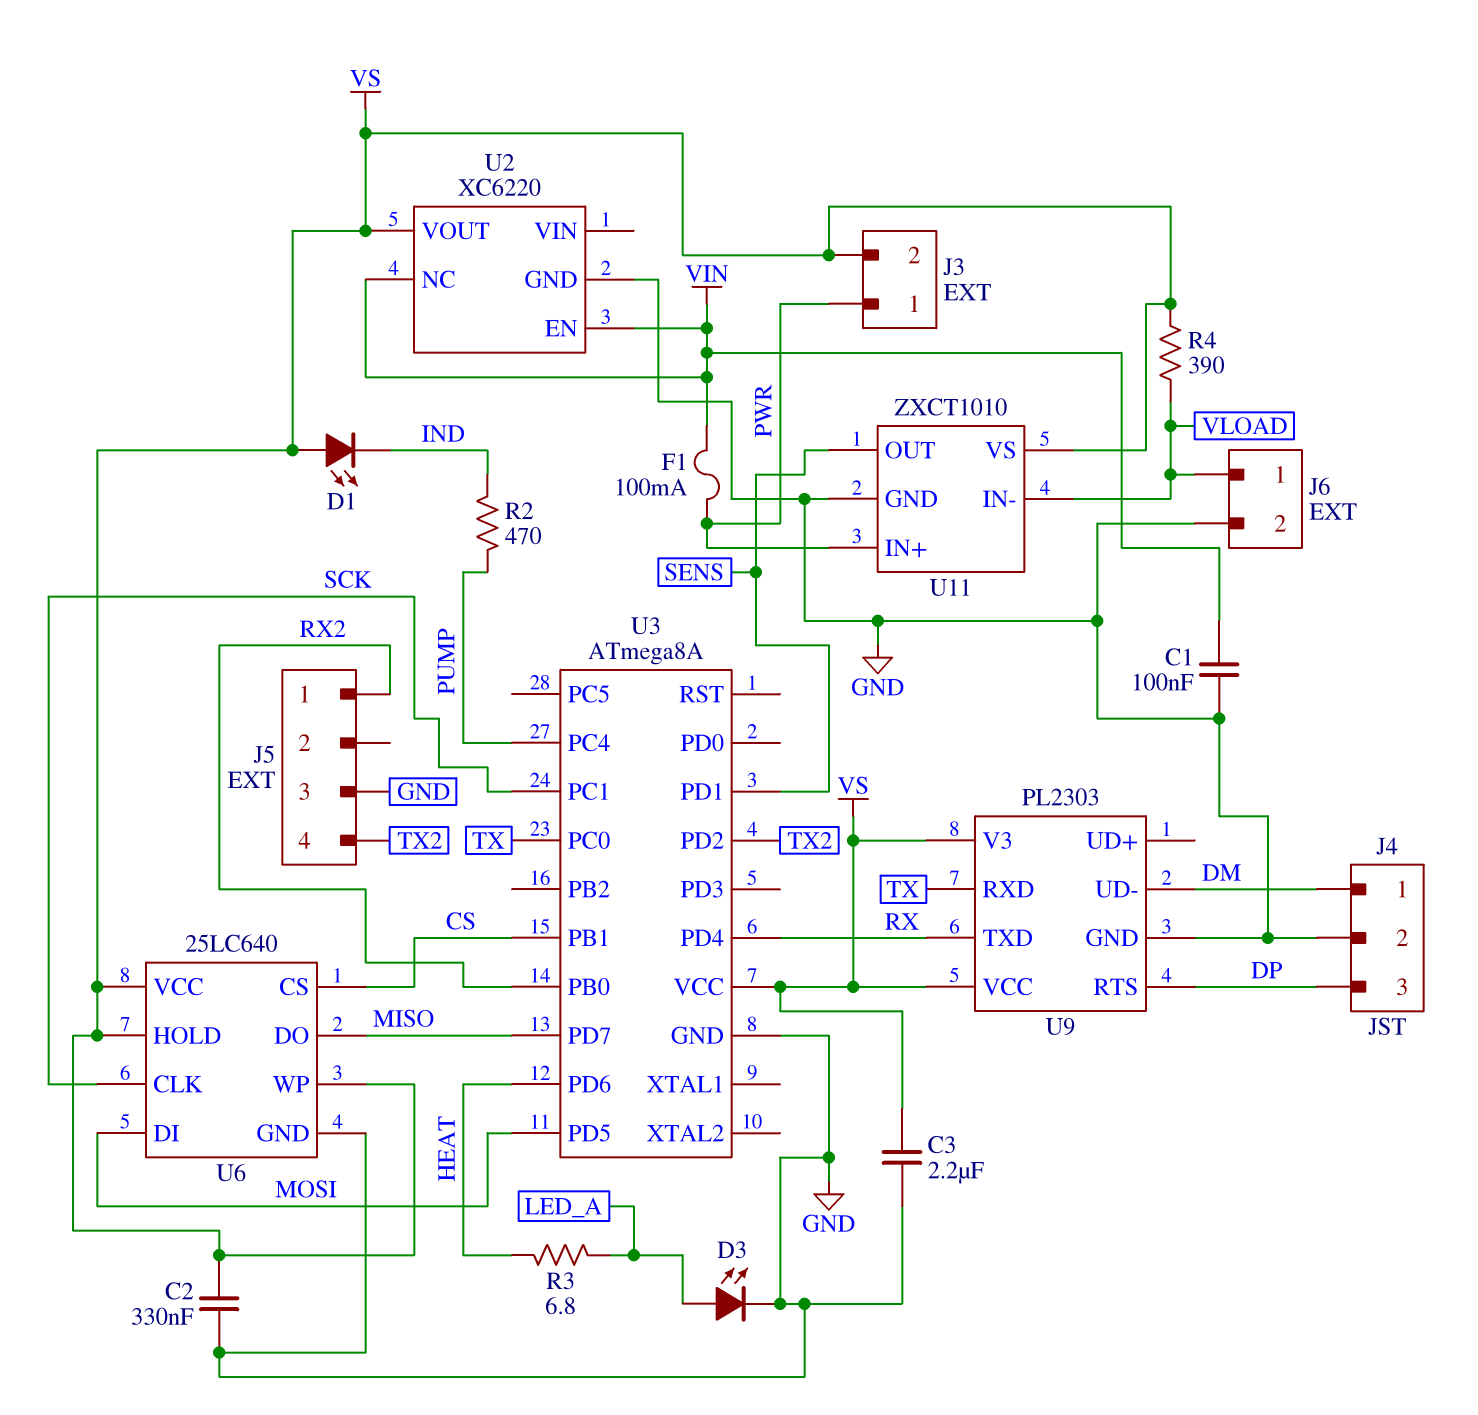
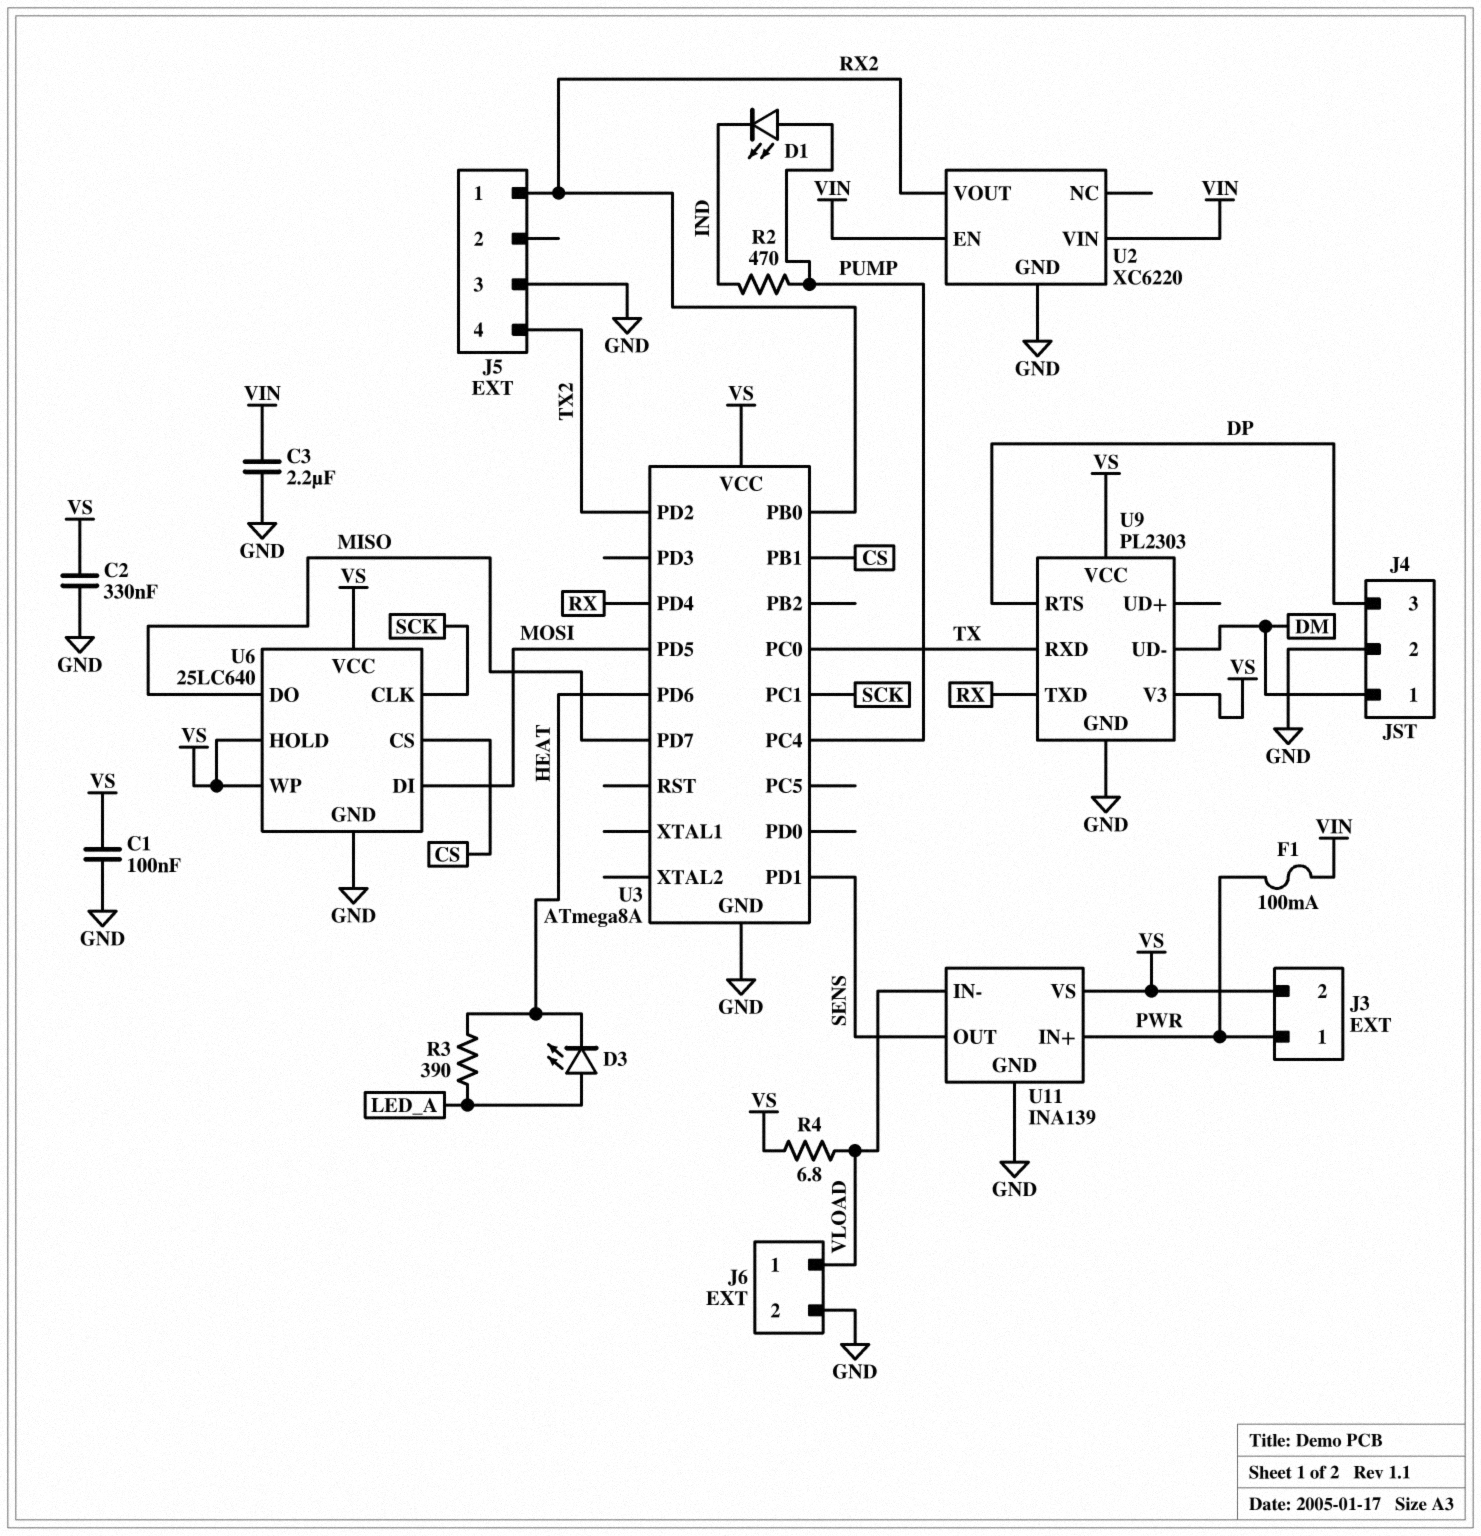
C1: 100nF (GND, VIN) -> 100nF (GND, VS)
C3: 2.2uF (GND, VS) -> 2.2uF (GND, VIN)
D1: LED (A VS, K IND) -> LED (A PUMP, K IND)
D3: LED (A LED_A, K GND) -> LED (A LED_A, K HEAT)
R3: 6.8 (HEAT, LED_A) -> 390 (HEAT, LED_A)
R4: 390 (VLOAD, VS) -> 6.8 (VLOAD, VS)
U2 pin NC: VIN -> none
U2 pin VIN: none -> VIN
U2 pin VOUT: VS -> RX2
U11: ZXCT1010 -> INA139

